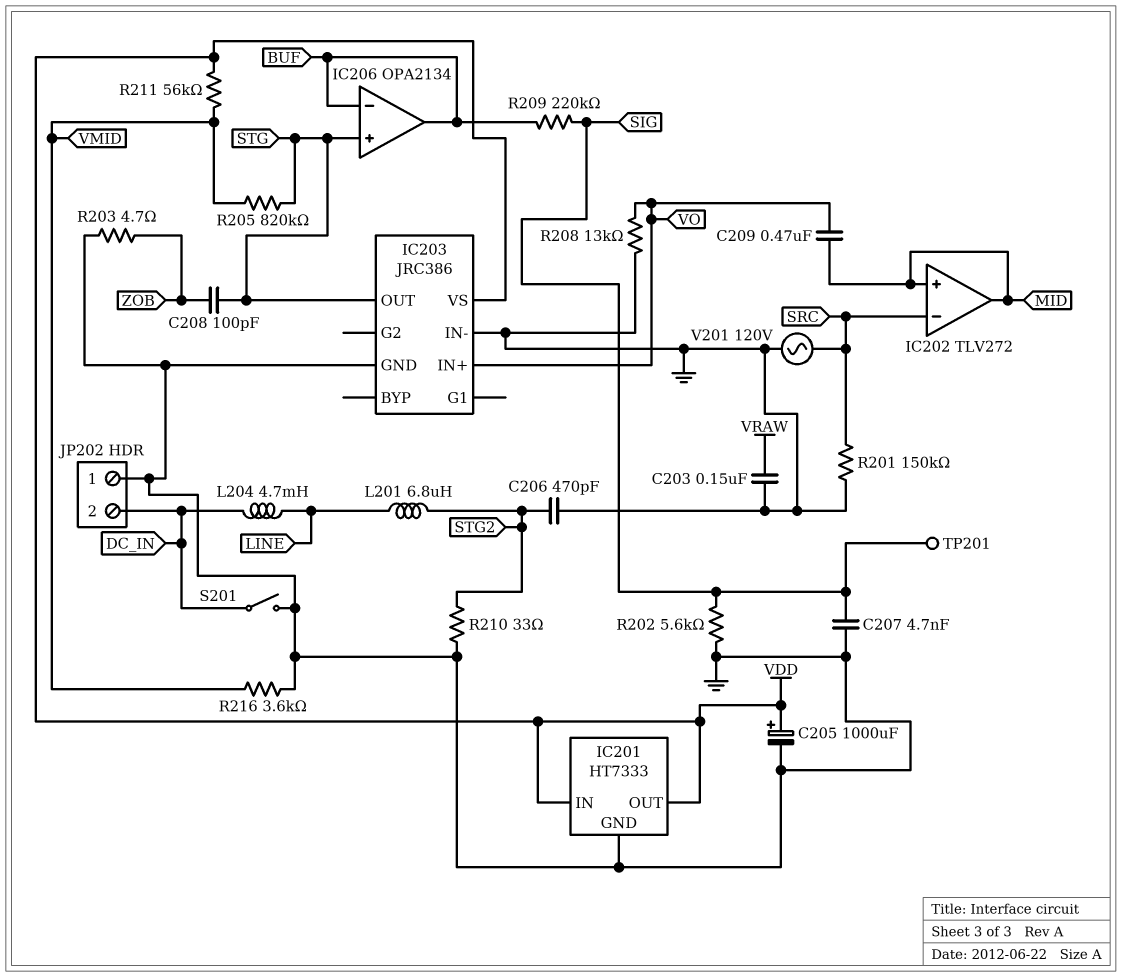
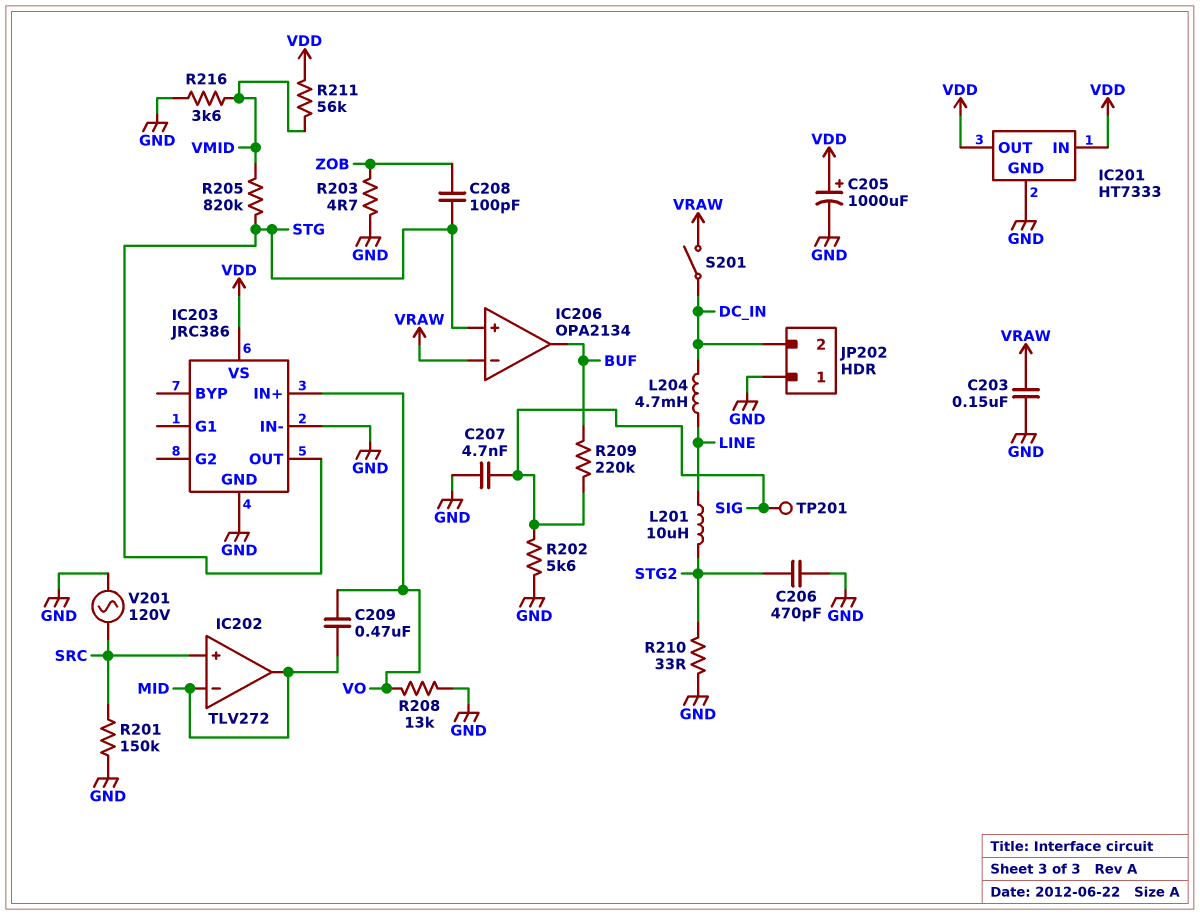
IC202 pin in+: MID -> SRC
IC202 pin in-: SRC -> MID
IC206 pin in-: BUF -> VRAW
L201: 6.8uH (LINE, STG2) -> 10uH (LINE, STG2)
S201: switch (DC_IN, GND) -> switch (DC_IN, VRAW)

